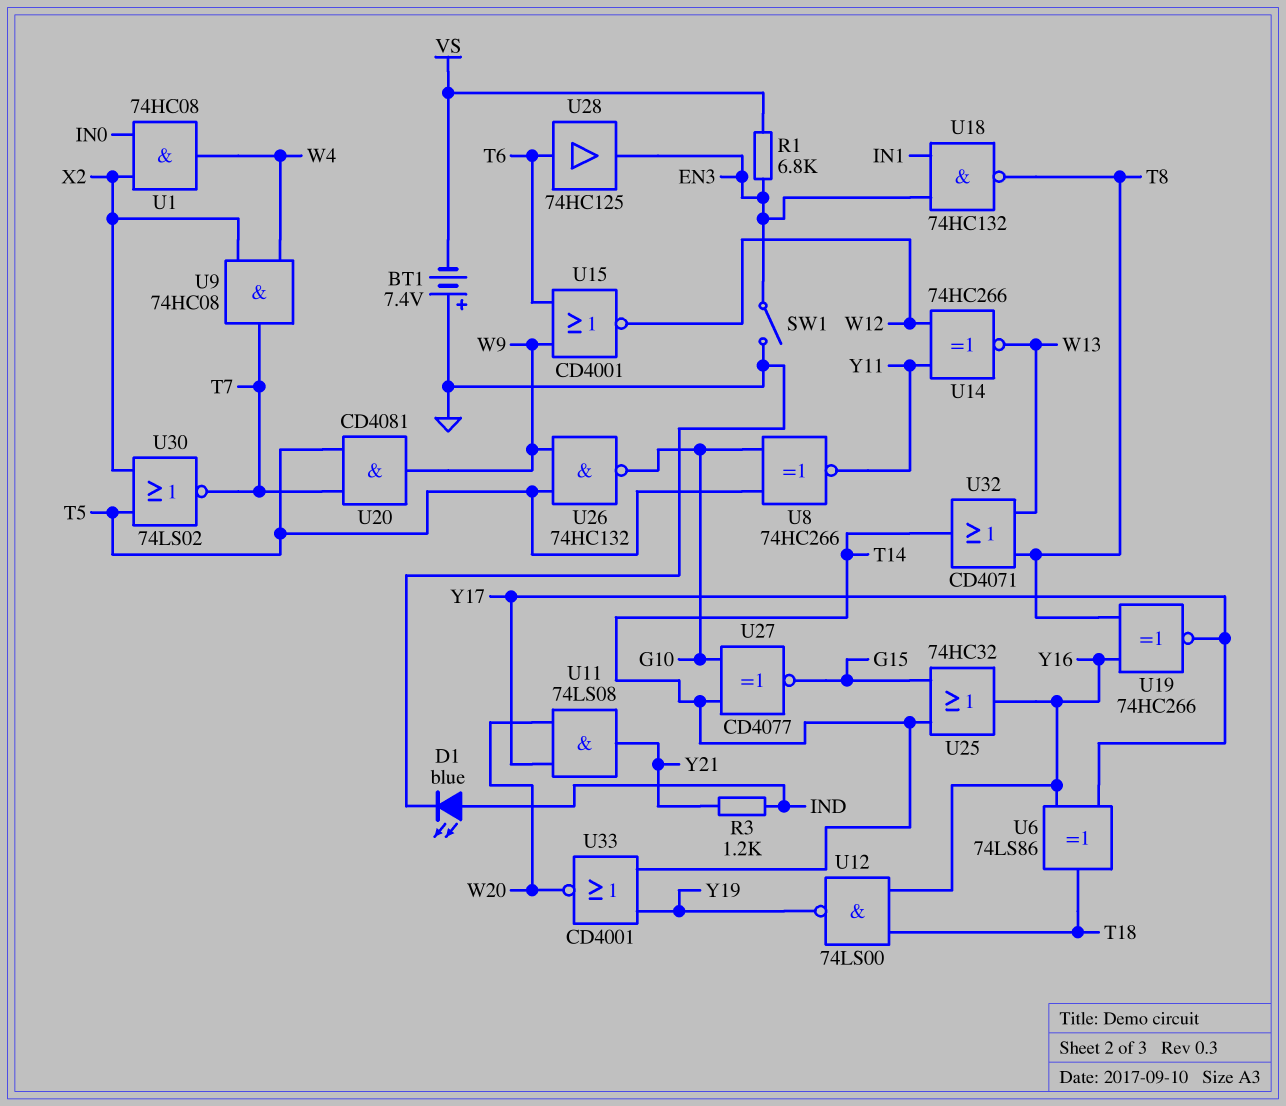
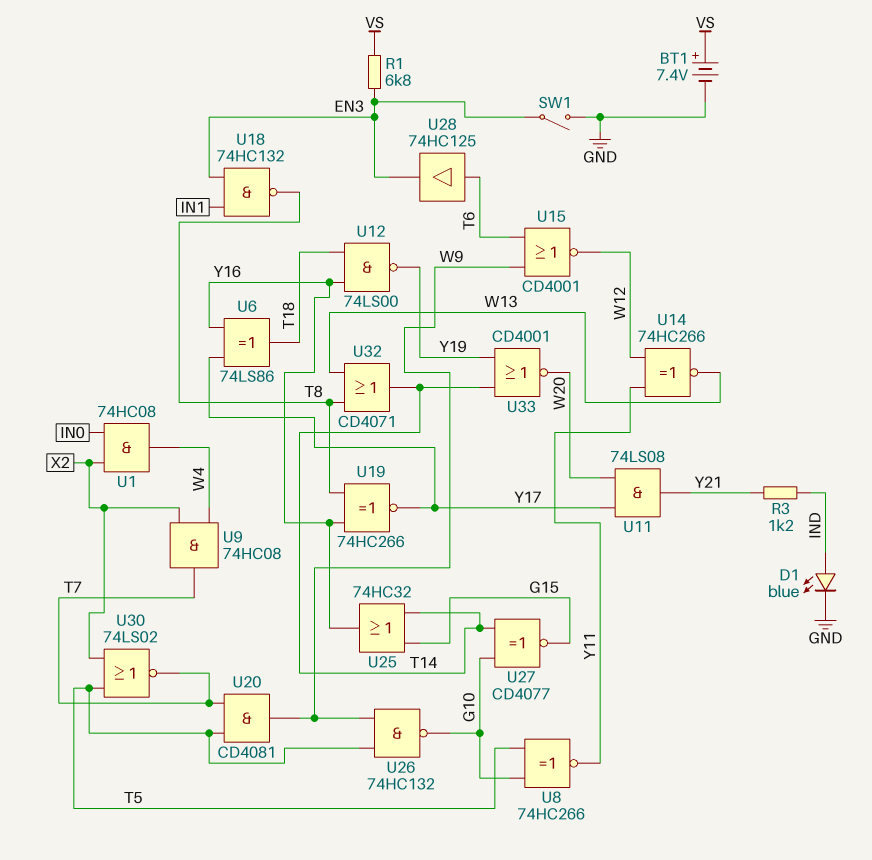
BT1: 7.4V (plus GND, minus VS) -> 7.4V (plus VS, minus GND)

